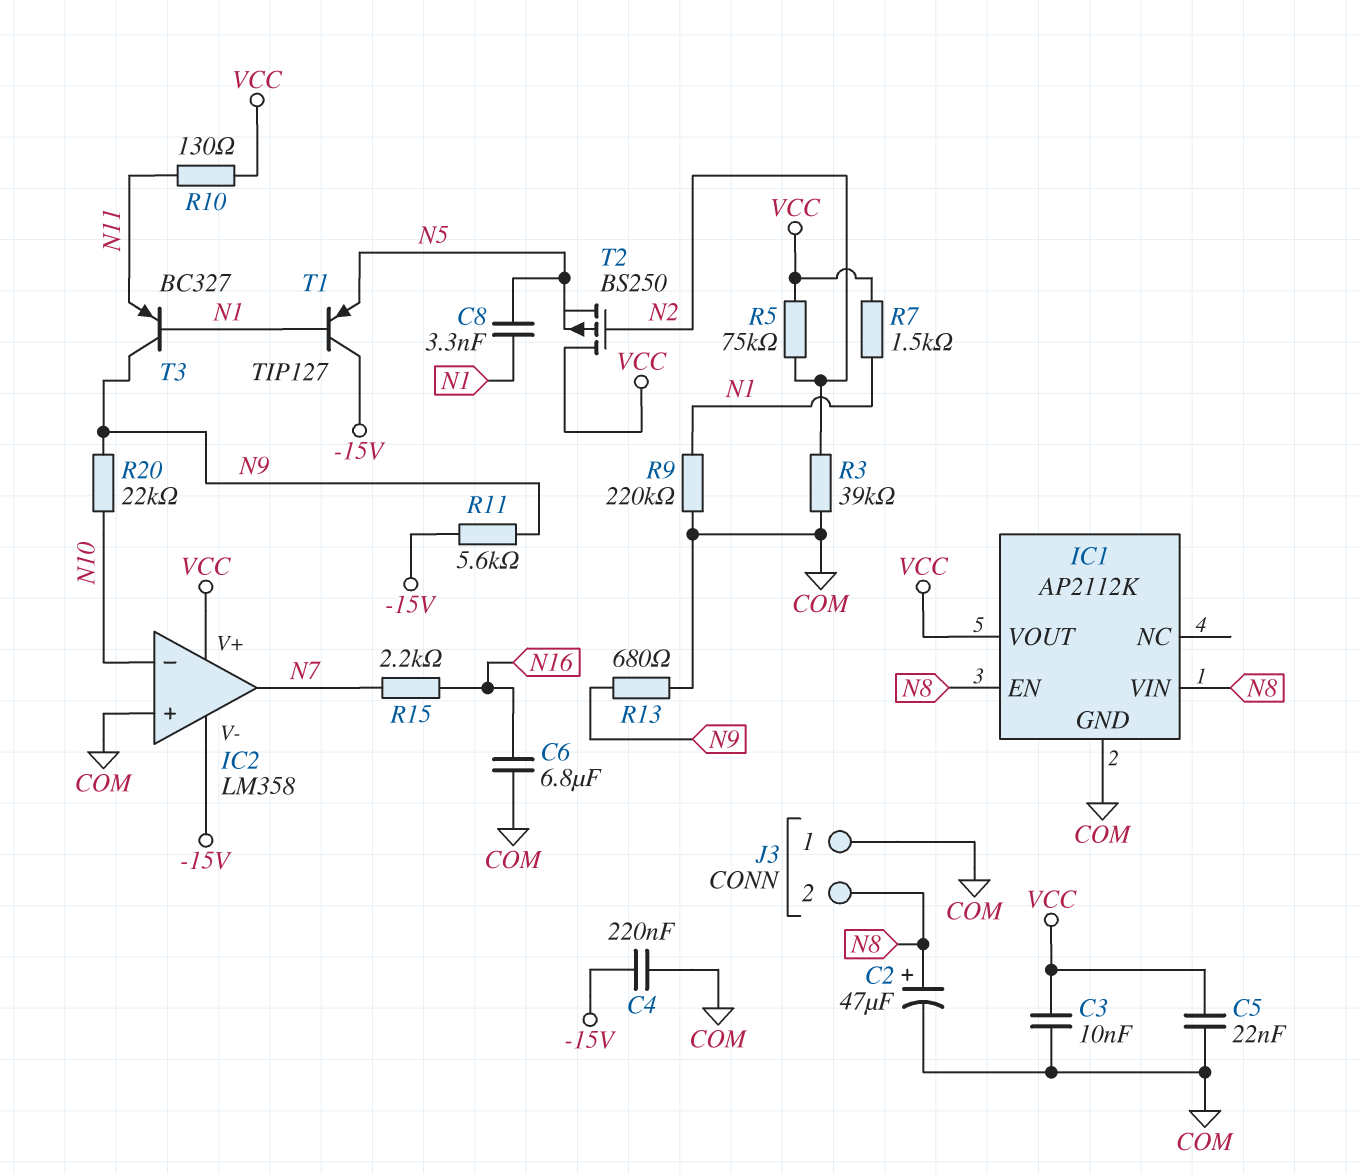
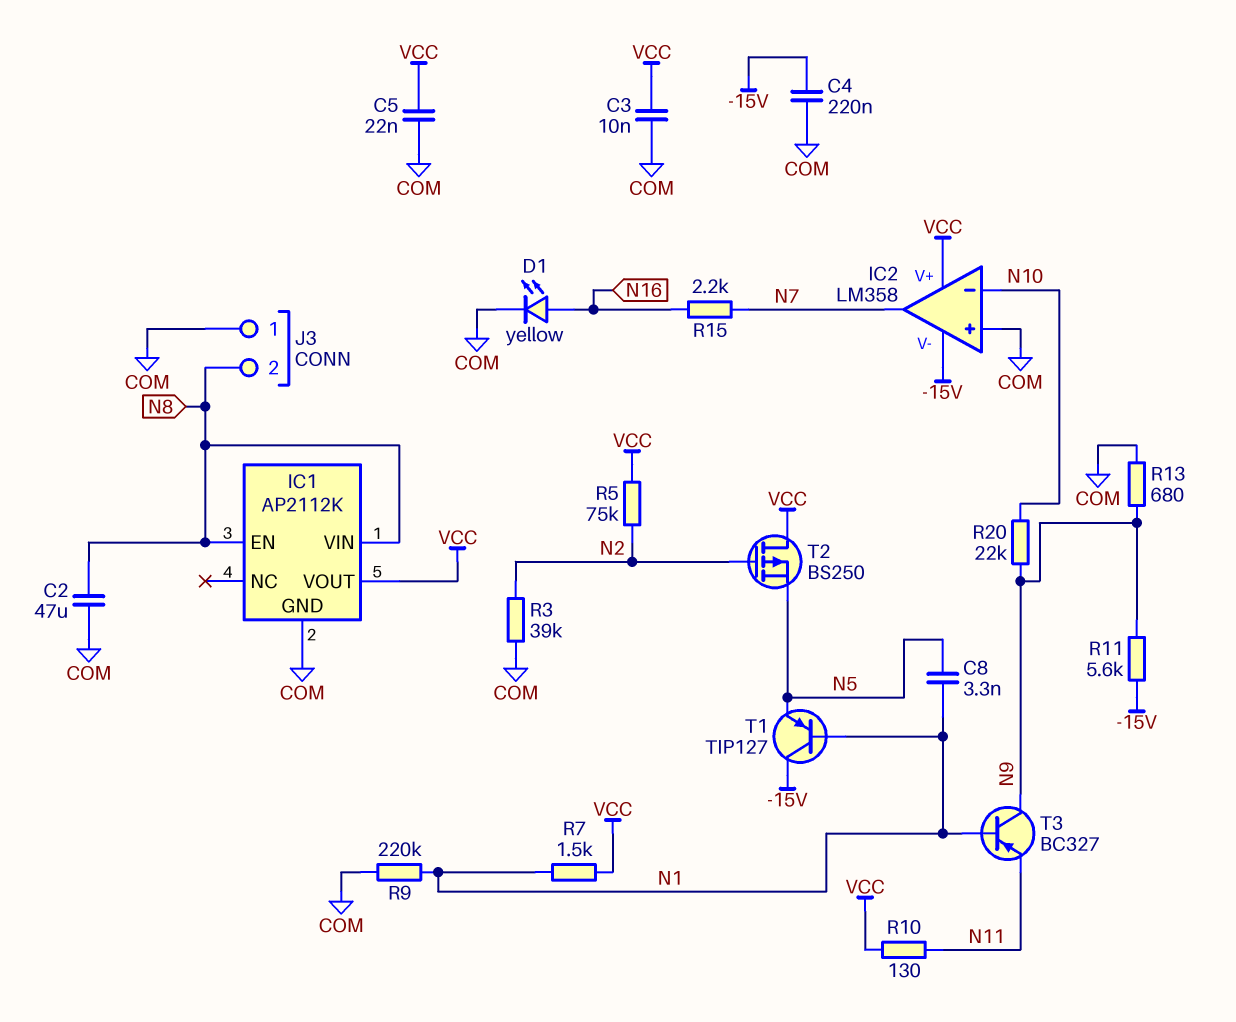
C2: 47uF (plus N8, minus COM) -> 47uF (COM, N8)
C6: 6.8uF (COM, N16) -> none
D1: none -> LED yellow (A N16, K COM)

